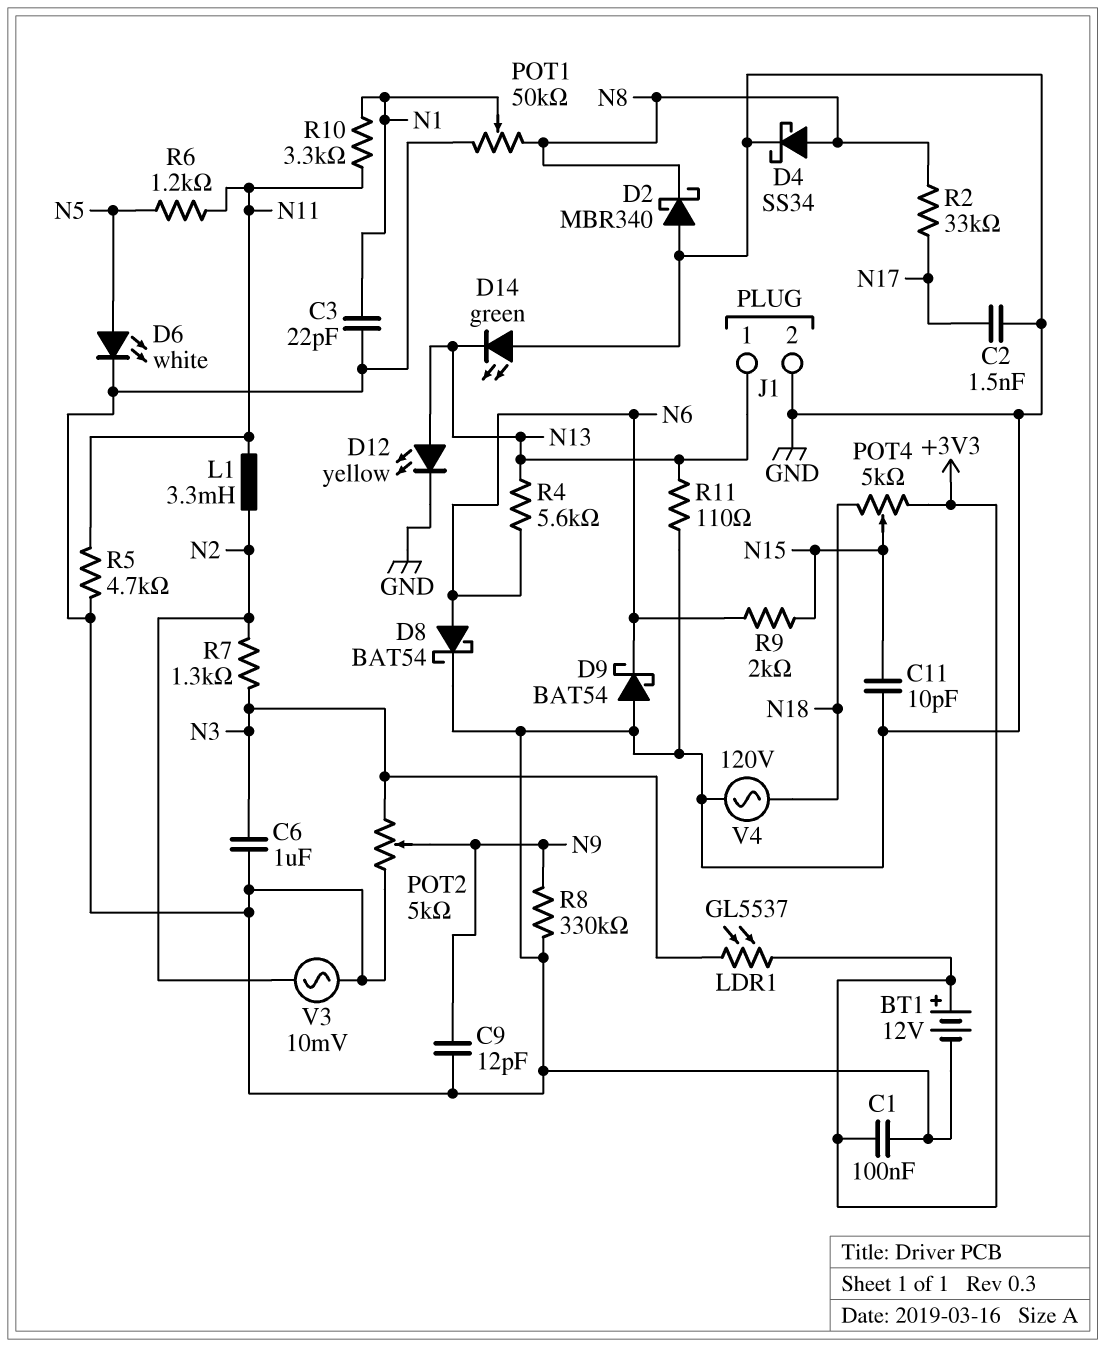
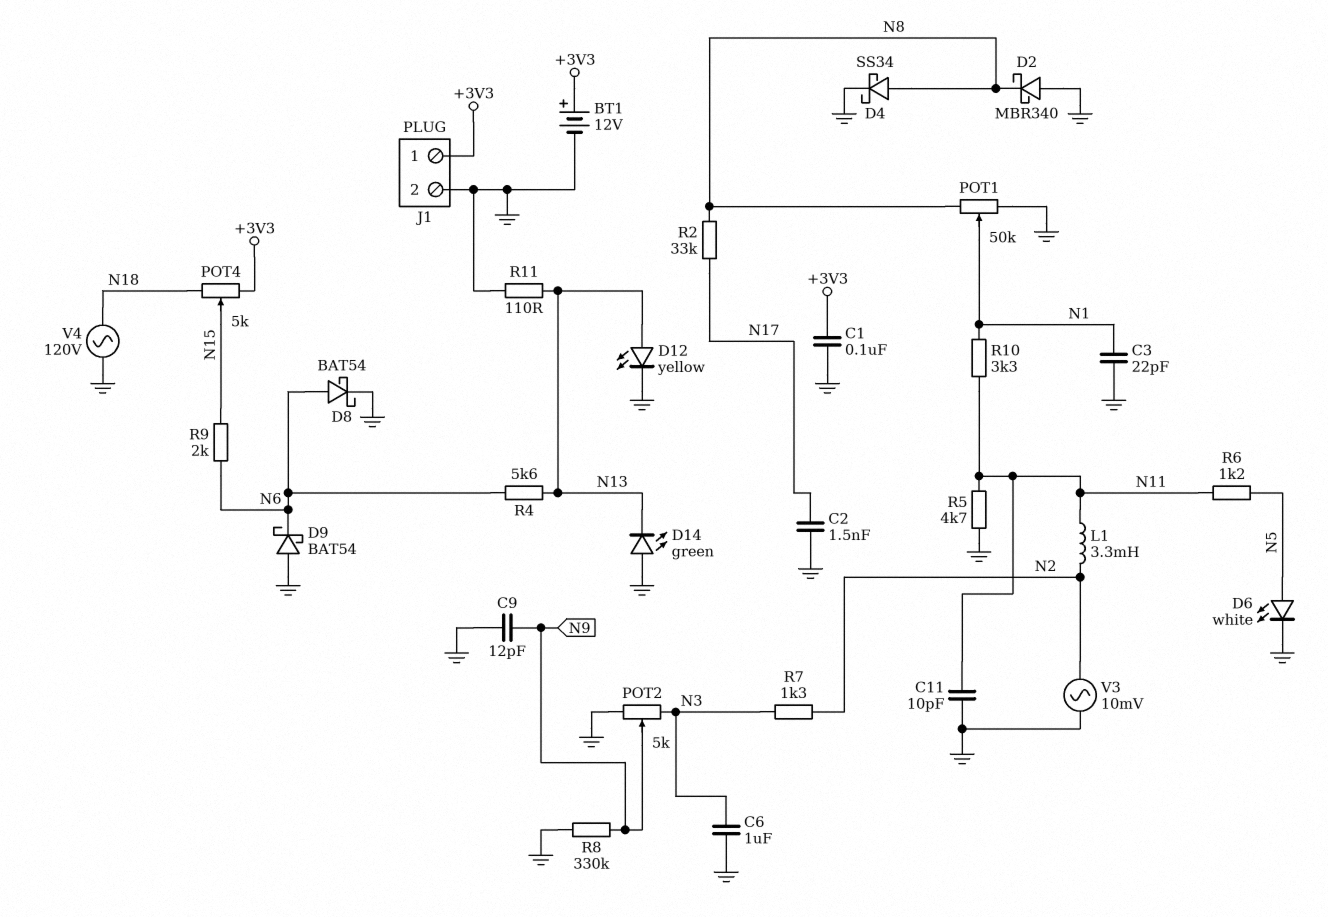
C11: 10pF (GND, N15) -> 10pF (GND, N11)
J1 pin 1: N13 -> +3V3
LDR1: GL5537 (+3V3, N3) -> none

